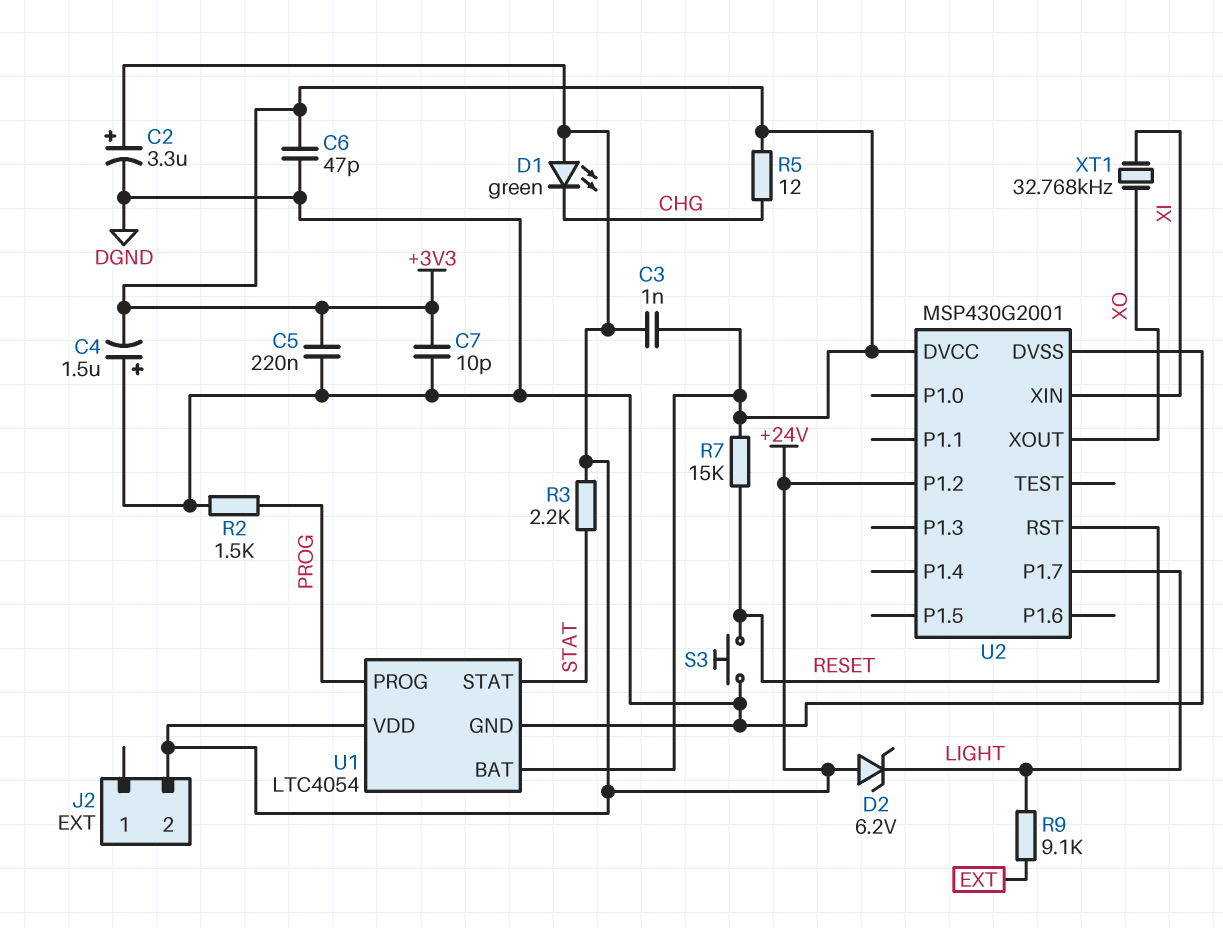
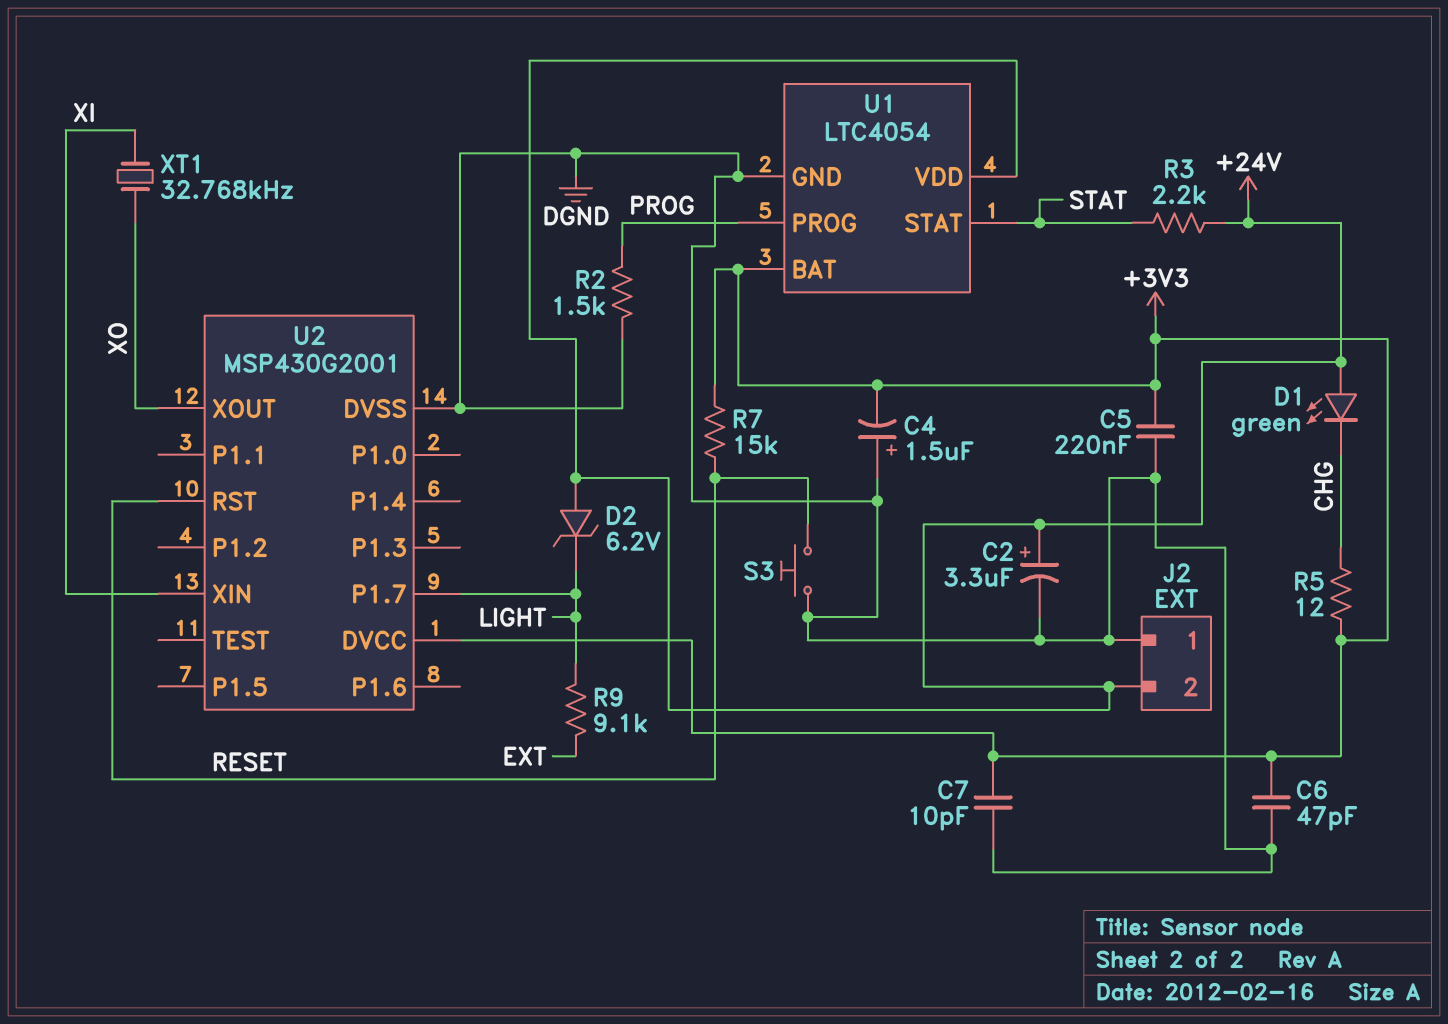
C3: 1nF (+3V3, +24V) -> none
J2 pin 1: none -> DGND
U2 pin P1.2: +24V -> none

